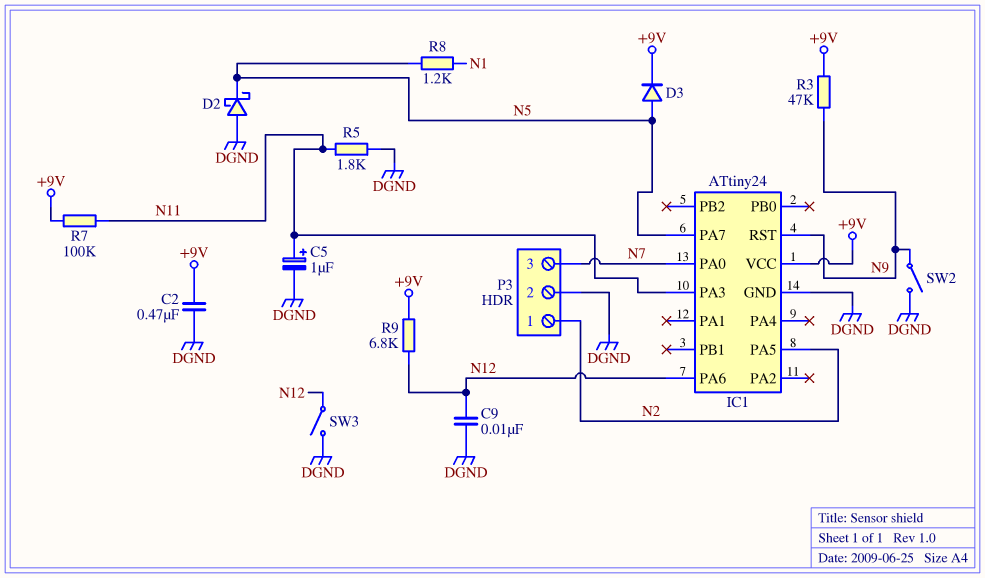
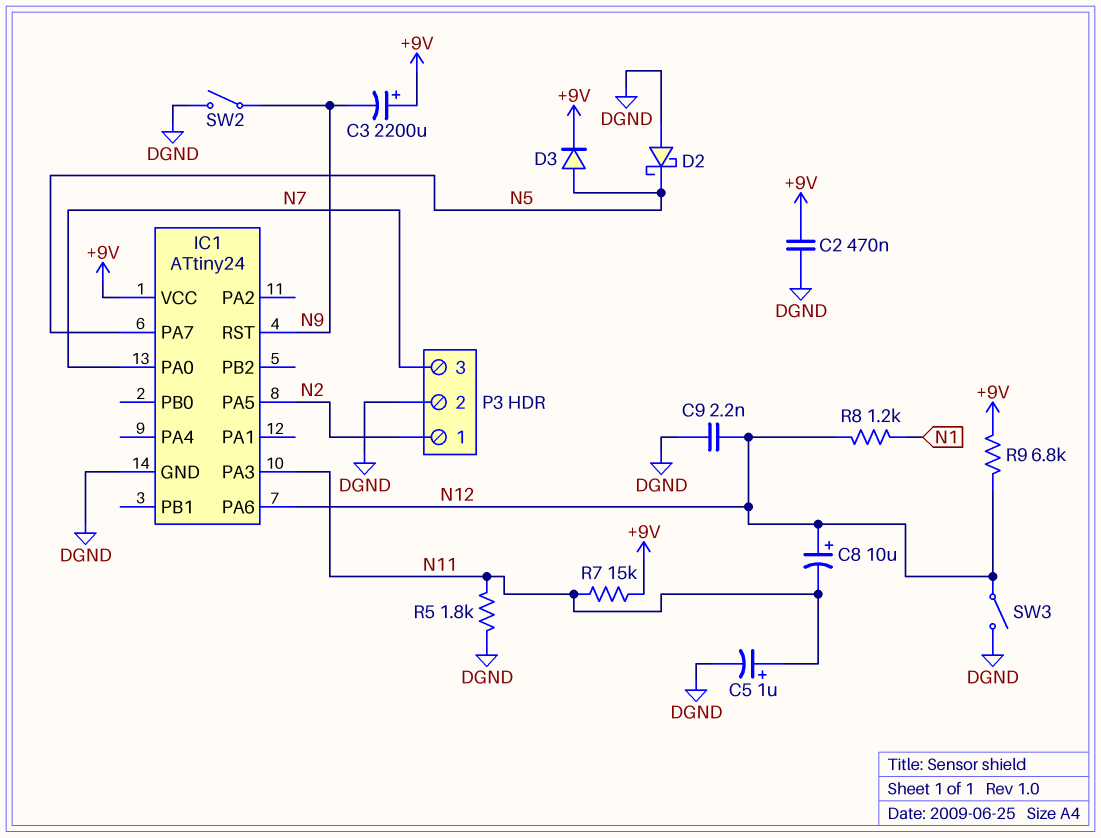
C3: none -> 2200uF (plus +9V, minus N9)
C8: none -> 10uF (plus N12, minus N11)
C9: 10nF (DGND, N12) -> 2.2nF (DGND, N12)
R3: 47k (+9V, N9) -> none
R7: 100k (+9V, N11) -> 15k (+9V, N11)
R8: 1.2k (N1, N5) -> 1.2k (N1, N12)

